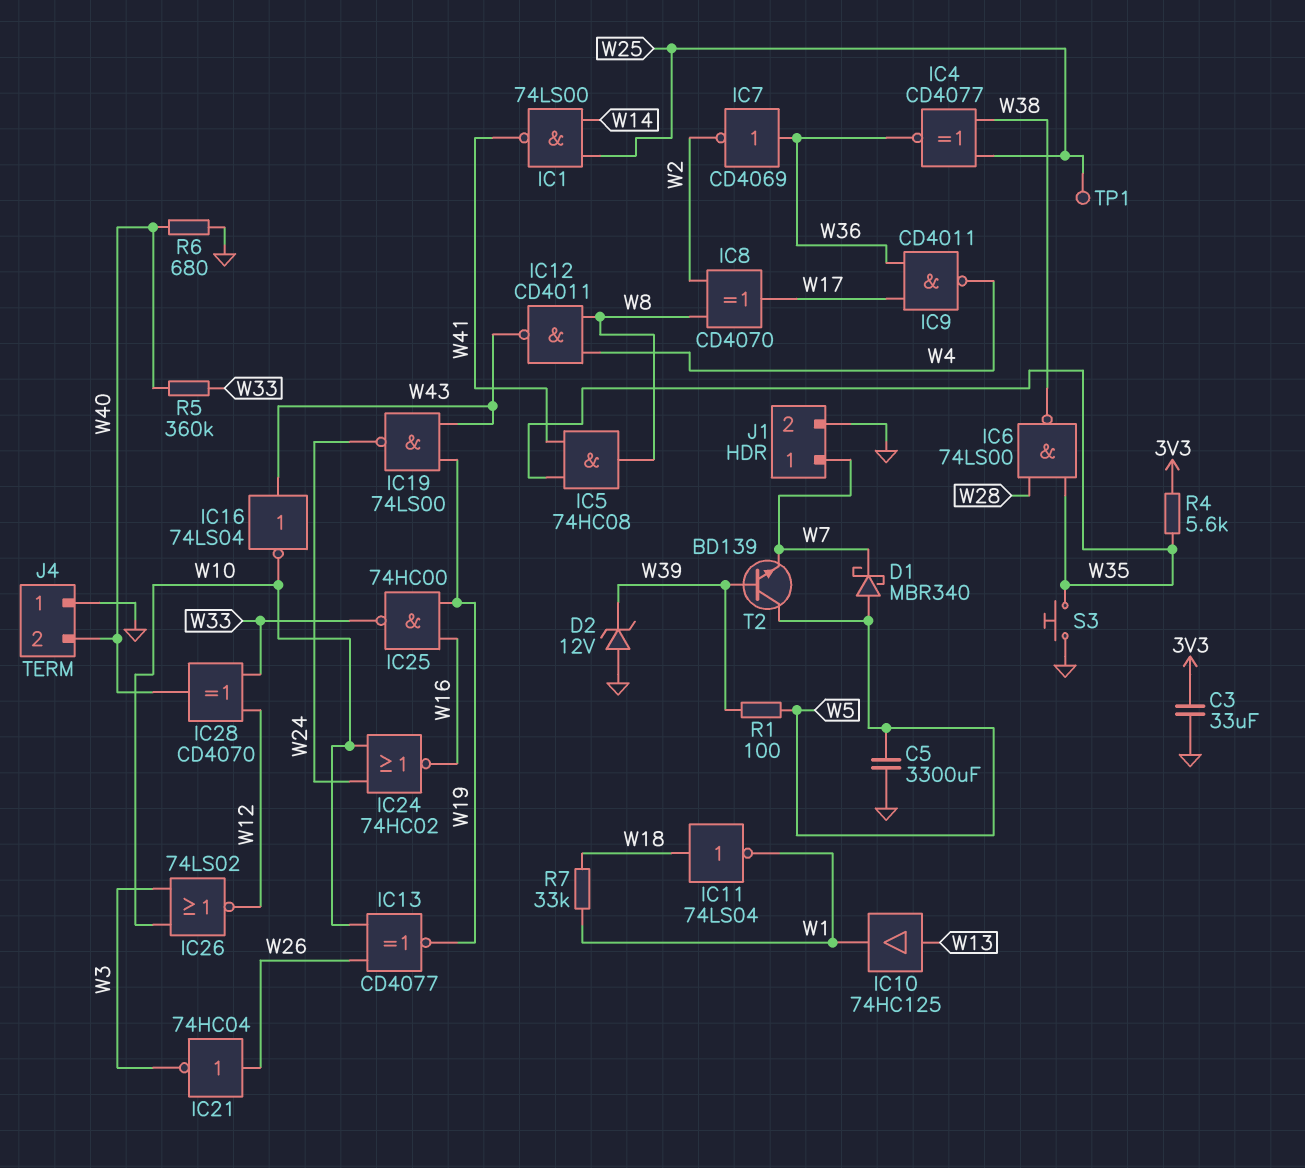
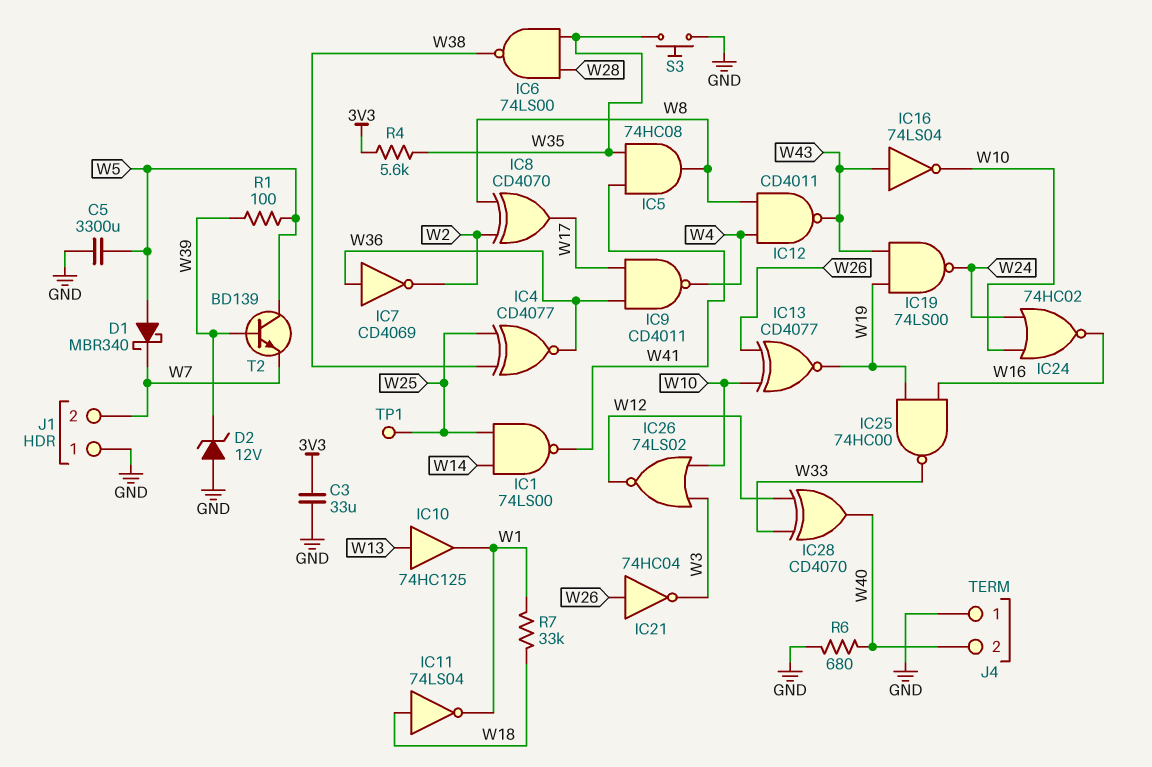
J1 pin 1: W7 -> GND
J1 pin 2: GND -> W7
R5: 360k (W33, W40) -> none

